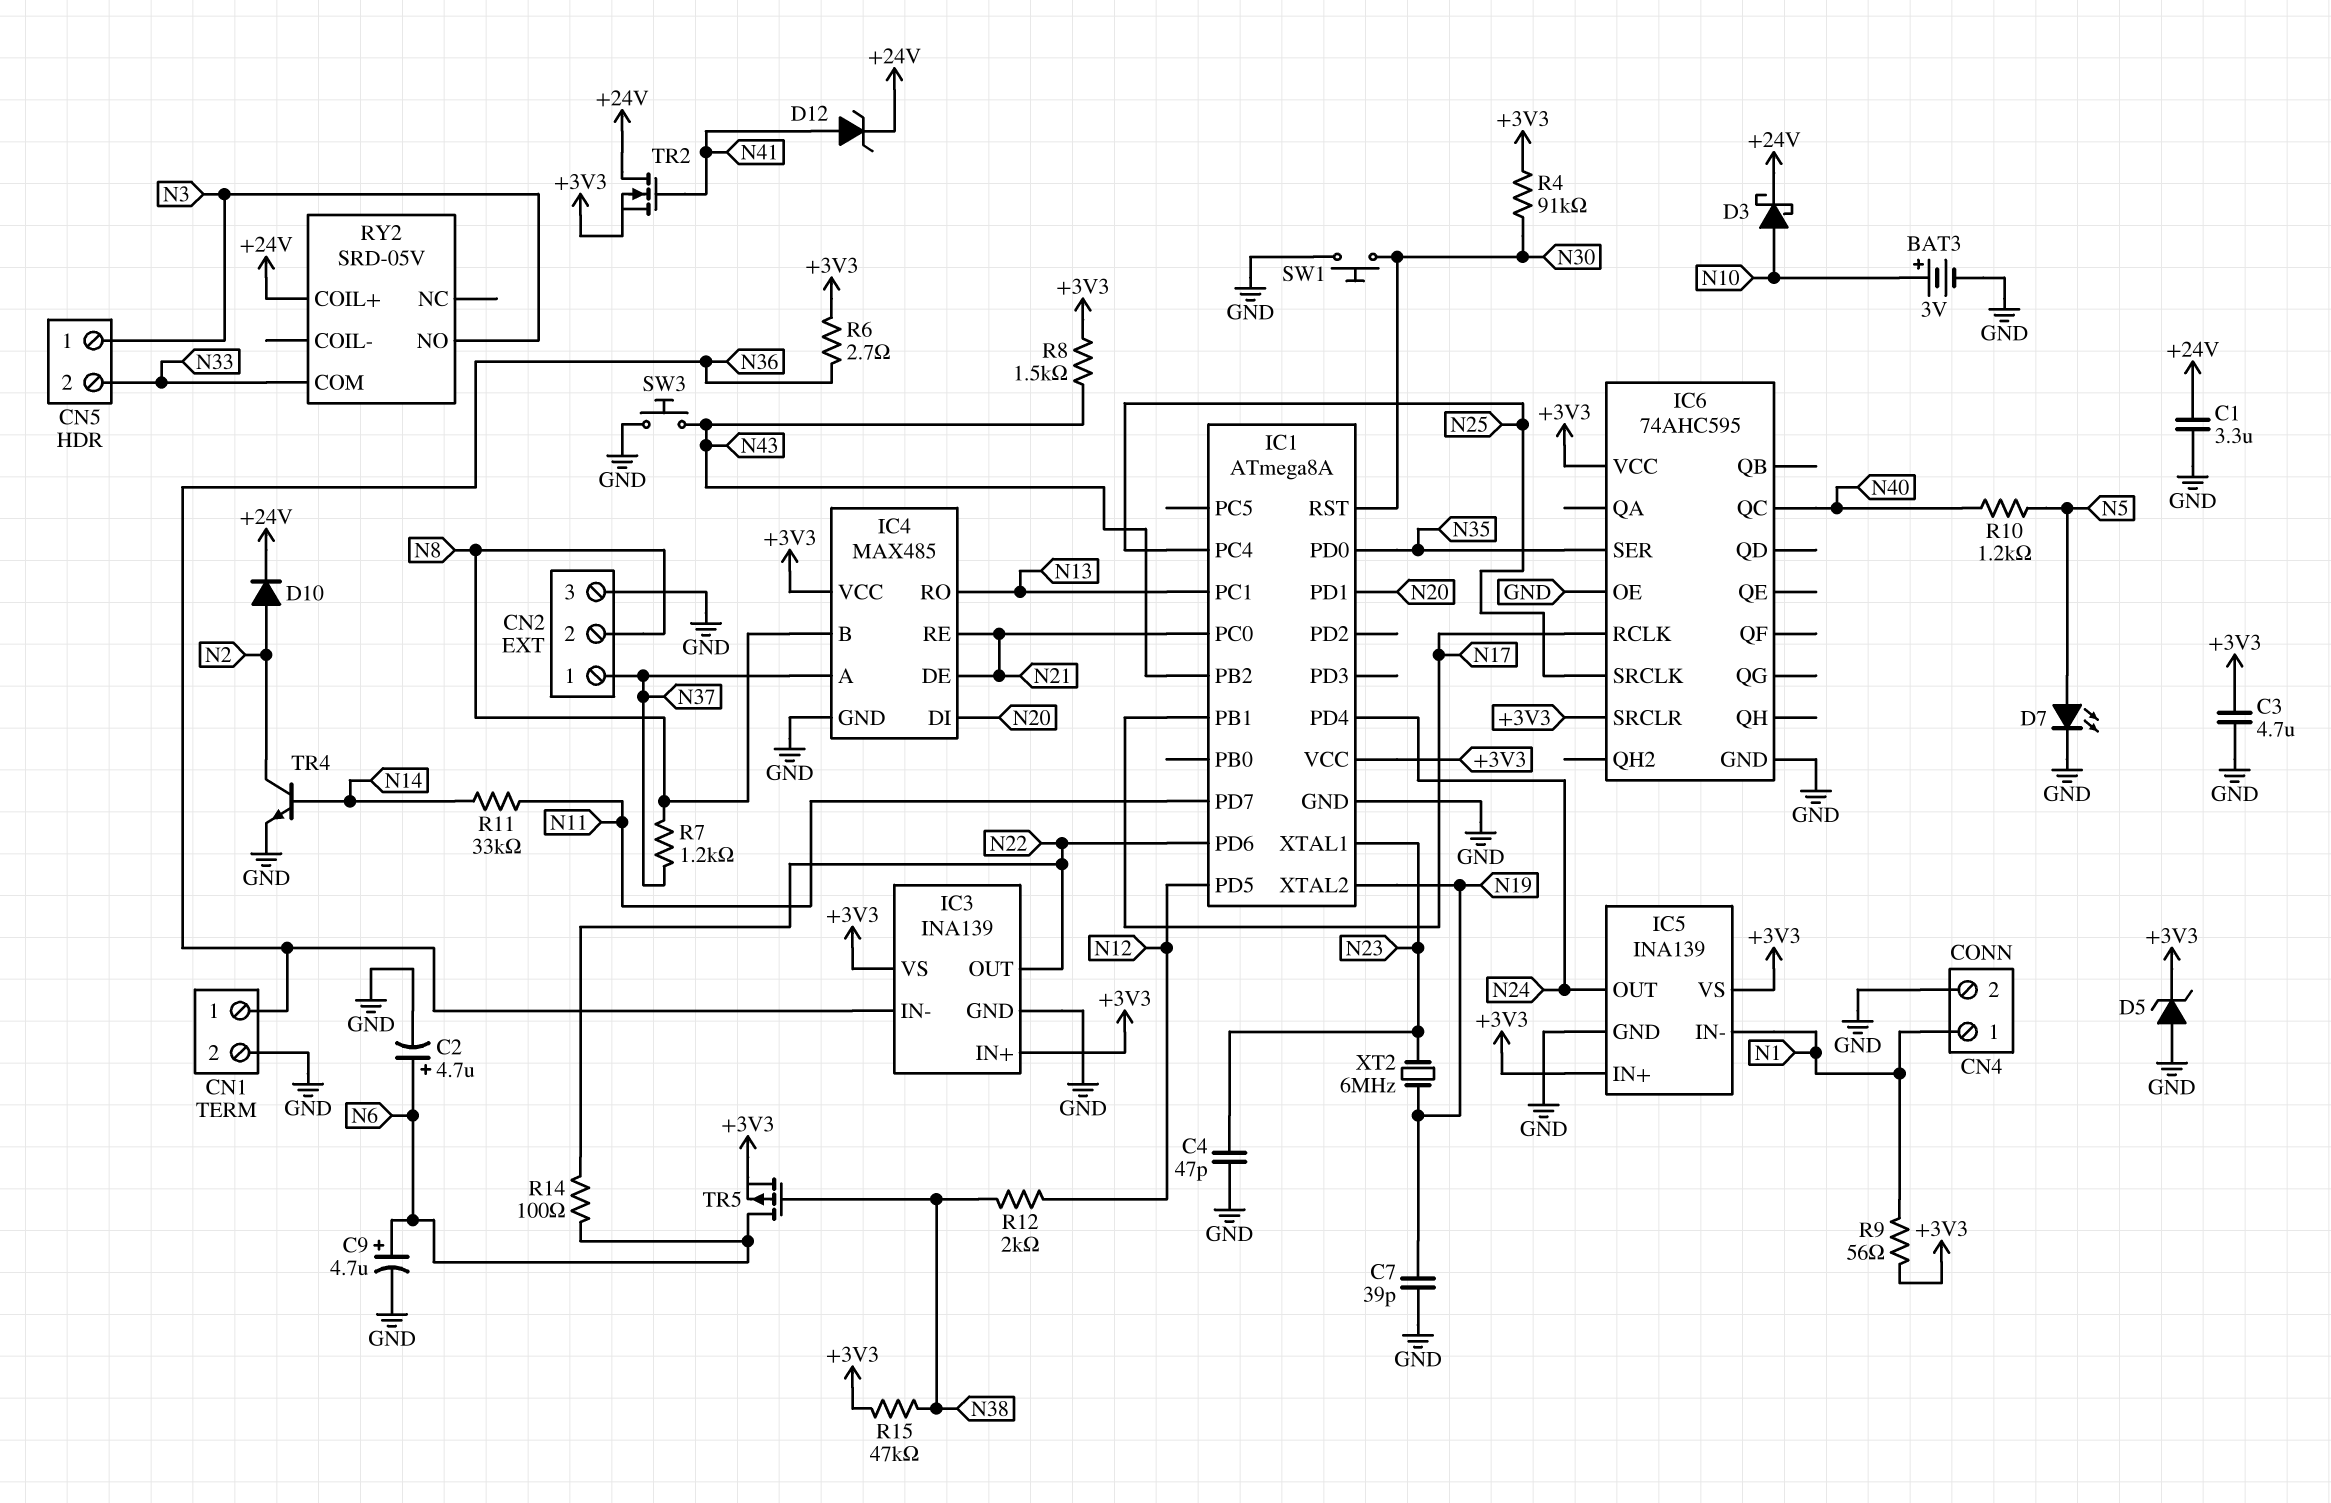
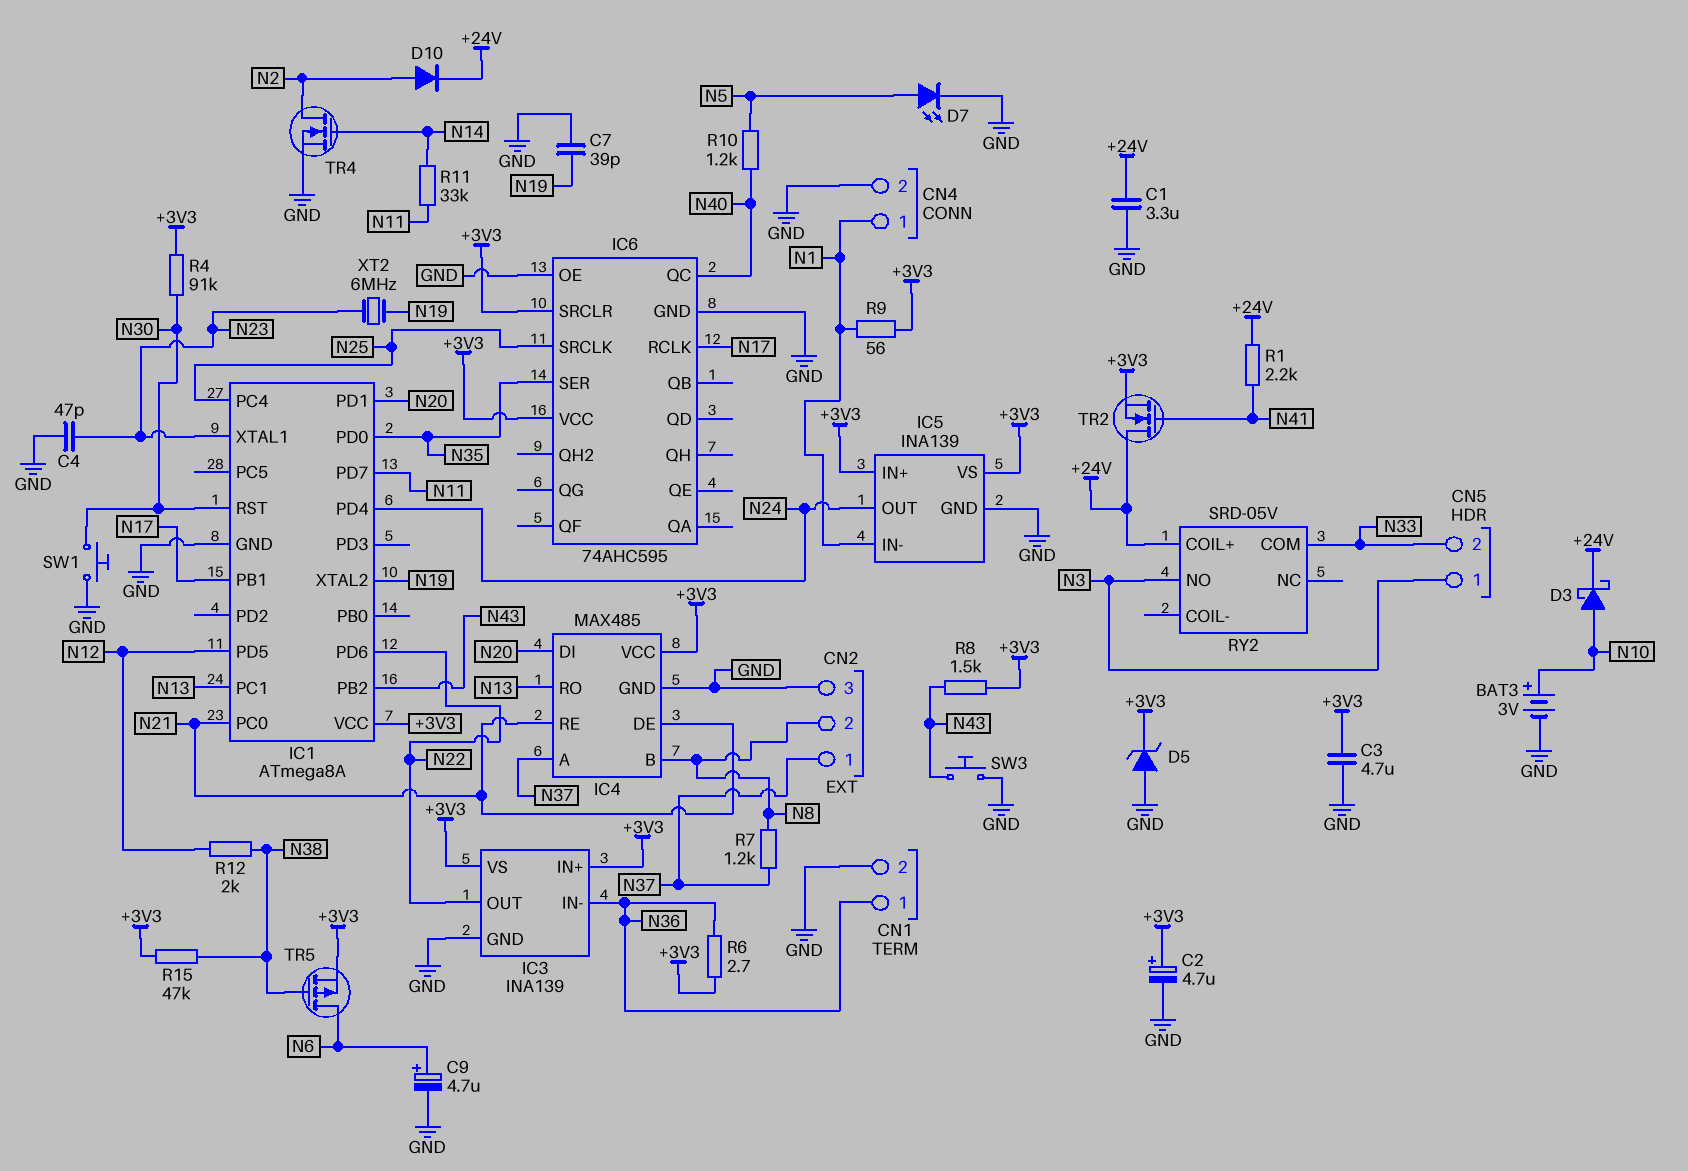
C2: 4.7uF (plus N6, minus GND) -> 4.7uF (plus +3V3, minus GND)
D12: zener (A N41, K +24V) -> none
R1: none -> 2.2k (+24V, N41)
R14: 100 (N6, N22) -> none
TR4: NPN (B N14, C N2, E GND) -> NMOS (G N14, D N2, S GND)

